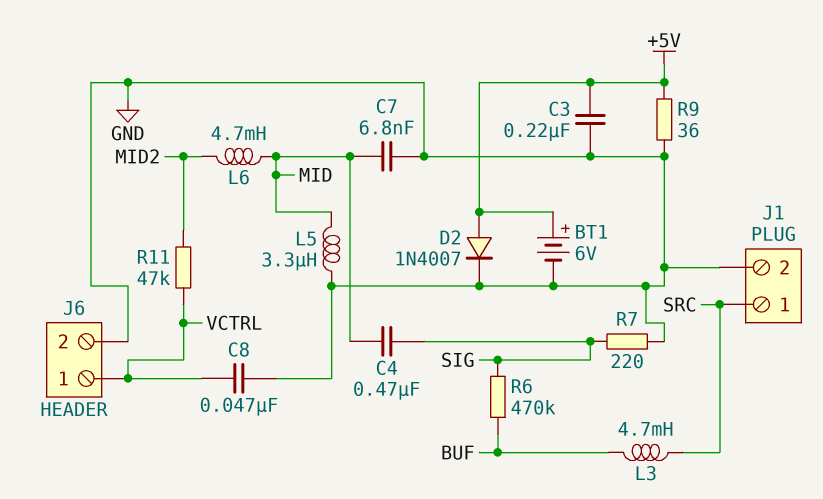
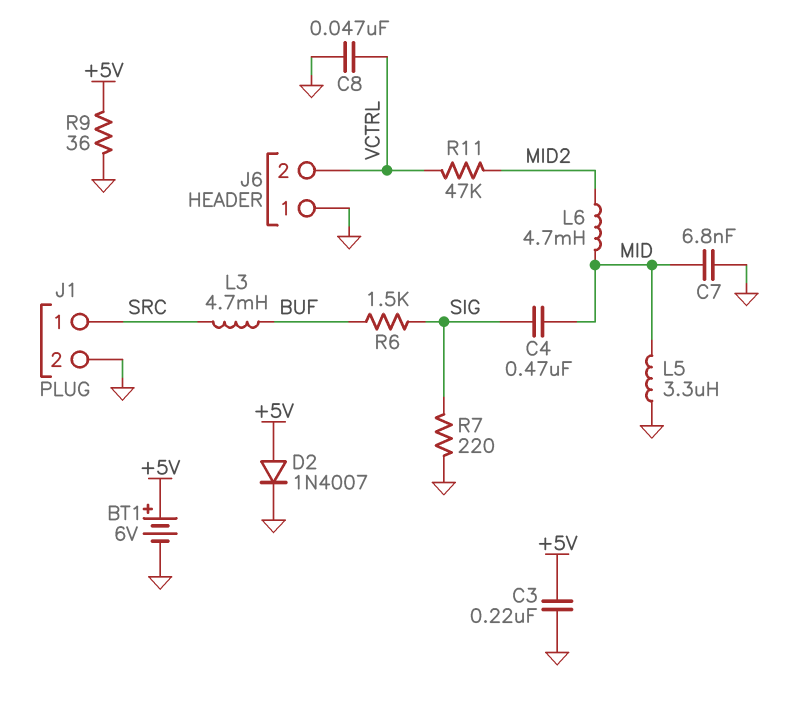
J6 pin 1: VCTRL -> GND
J6 pin 2: GND -> VCTRL
R6: 470k (BUF, SIG) -> 1.5k (BUF, SIG)

